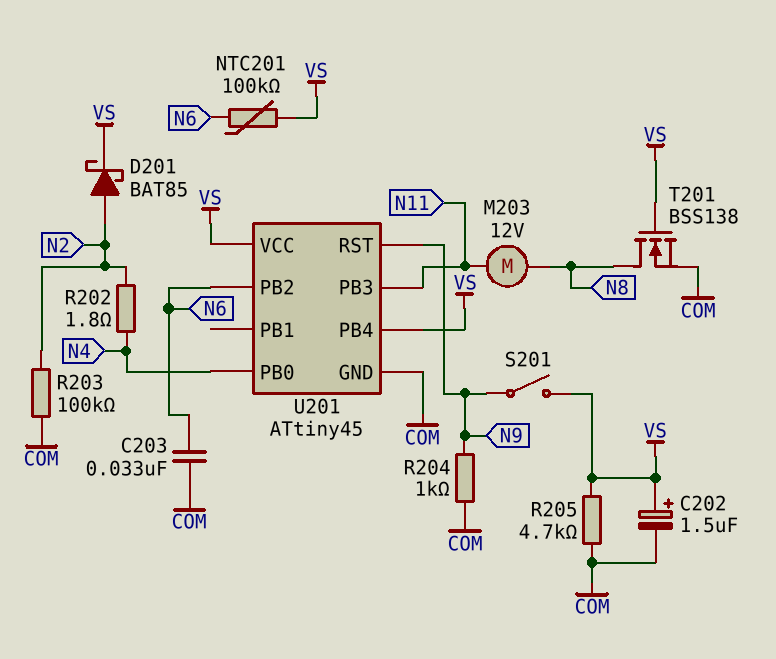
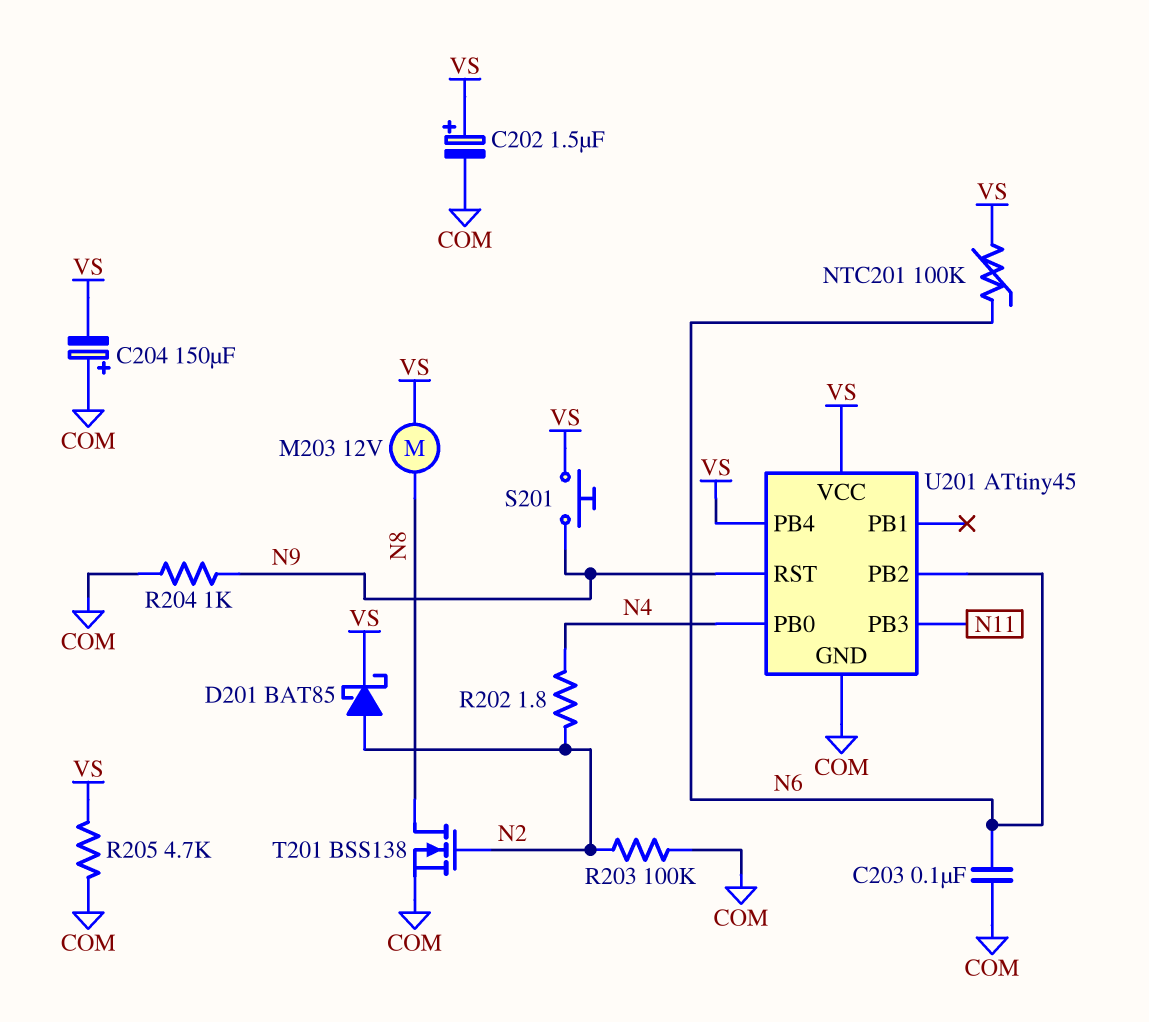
C203: 33nF (COM, N6) -> 100nF (COM, N6)
C204: none -> 150uF (plus COM, minus VS)
M203: motor 12V (N8, N11) -> motor 12V (N8, VS)
S201: switch (N9, VS) -> button (N9, VS)
T201: NMOS BSS138 (G VS, D N8, S COM) -> NMOS BSS138 (G N2, D N8, S COM)

